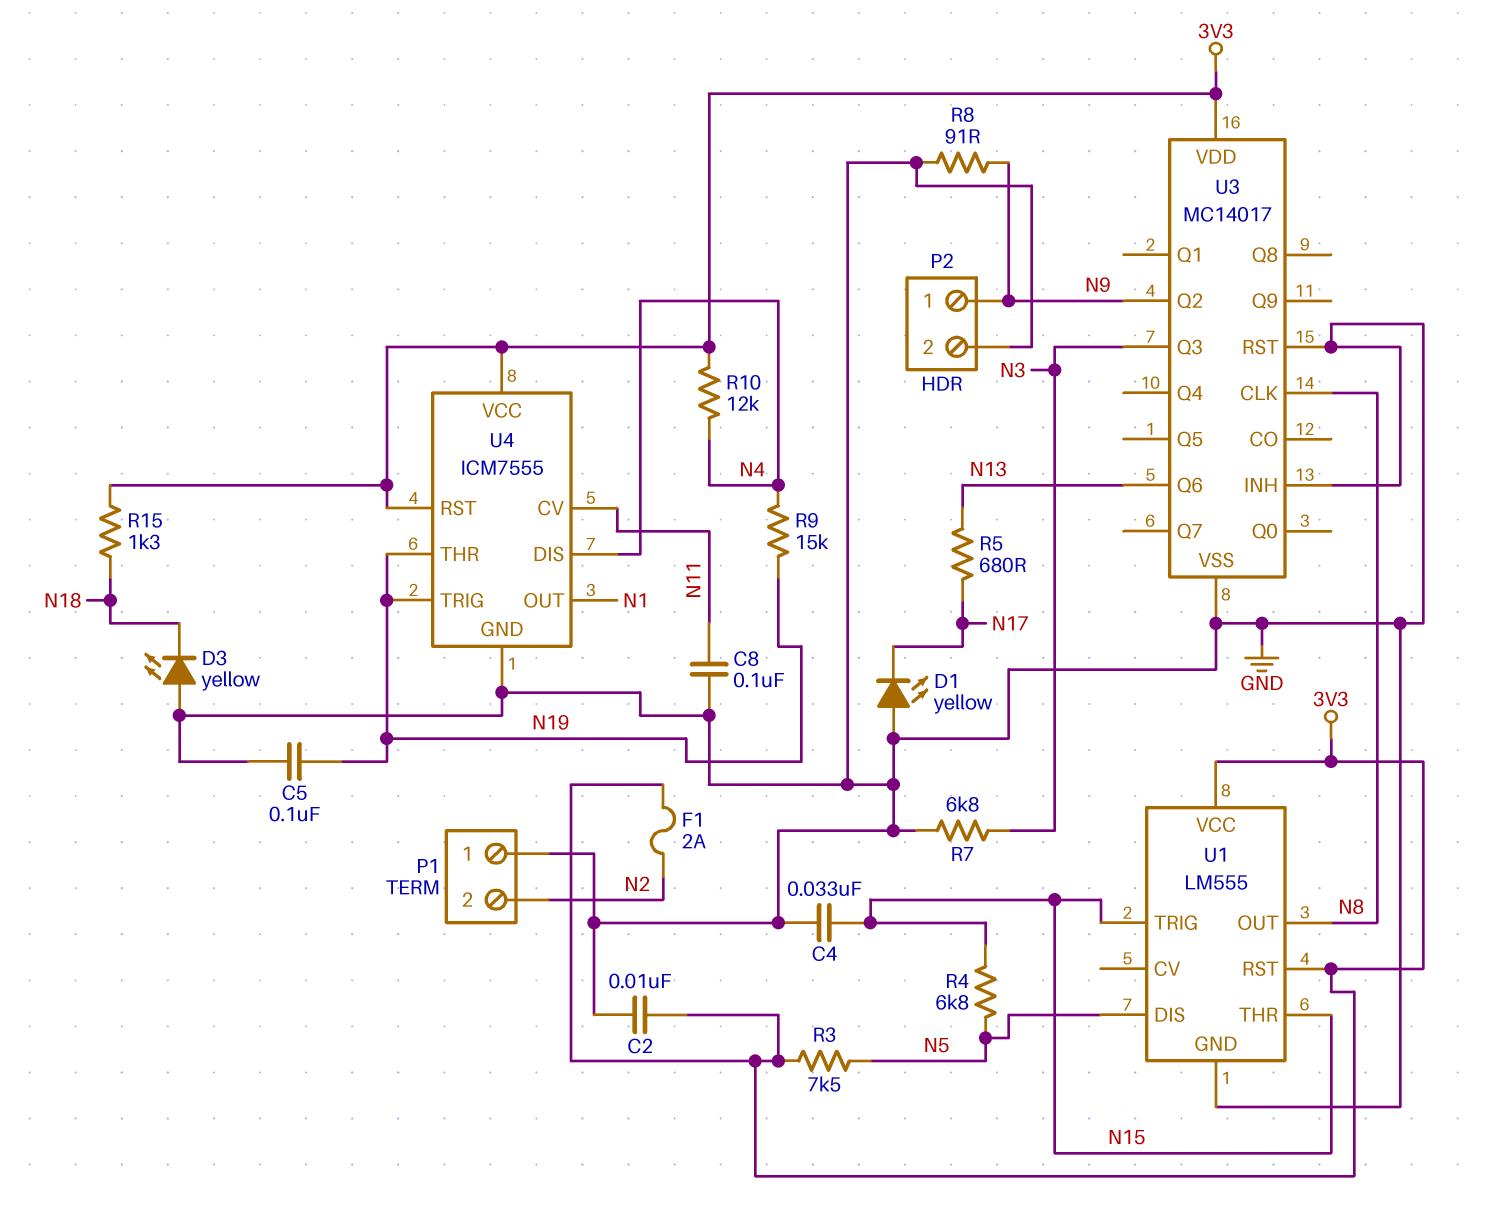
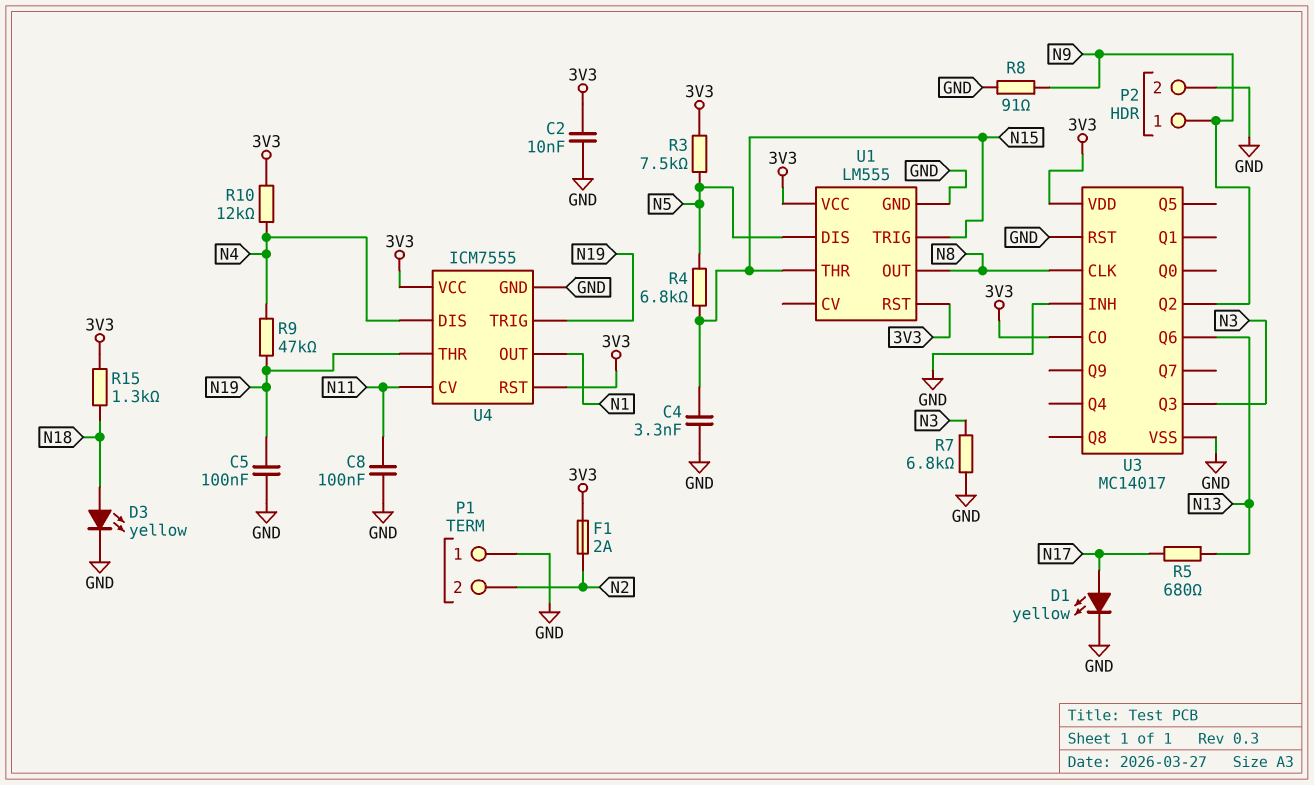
C4: 33nF (GND, N15) -> 3.3nF (GND, N15)
D1: LED yellow (A GND, K N17) -> LED yellow (A N17, K GND)
D3: LED yellow (A GND, K N18) -> LED yellow (A N18, K GND)
R9: 15k (N4, N19) -> 47k (N4, N19)
U3 pin CO: none -> 3V3

